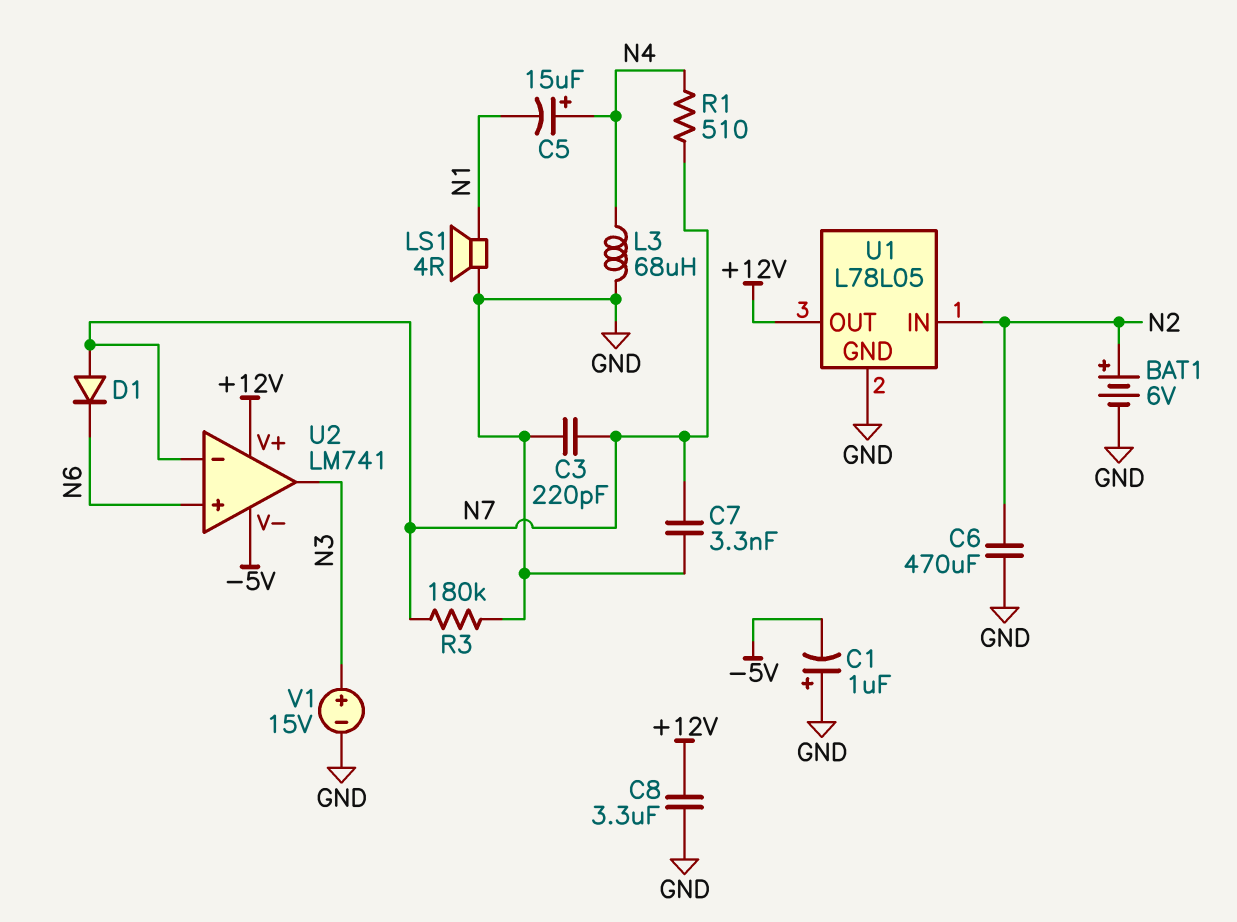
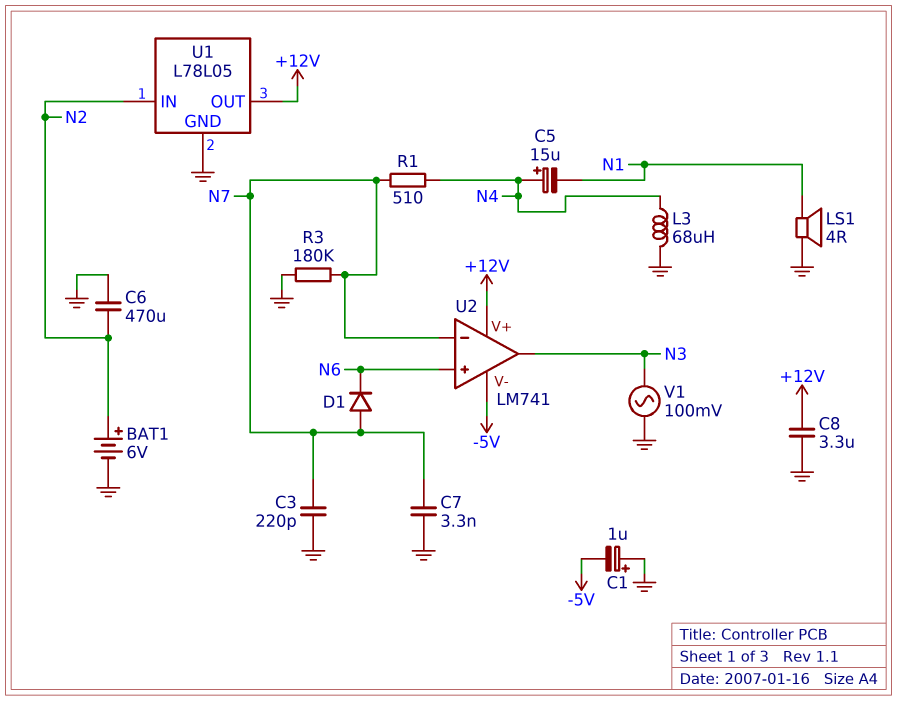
V1: 15V (plus N3, minus GND) -> AC 100mV (GND, N3)

